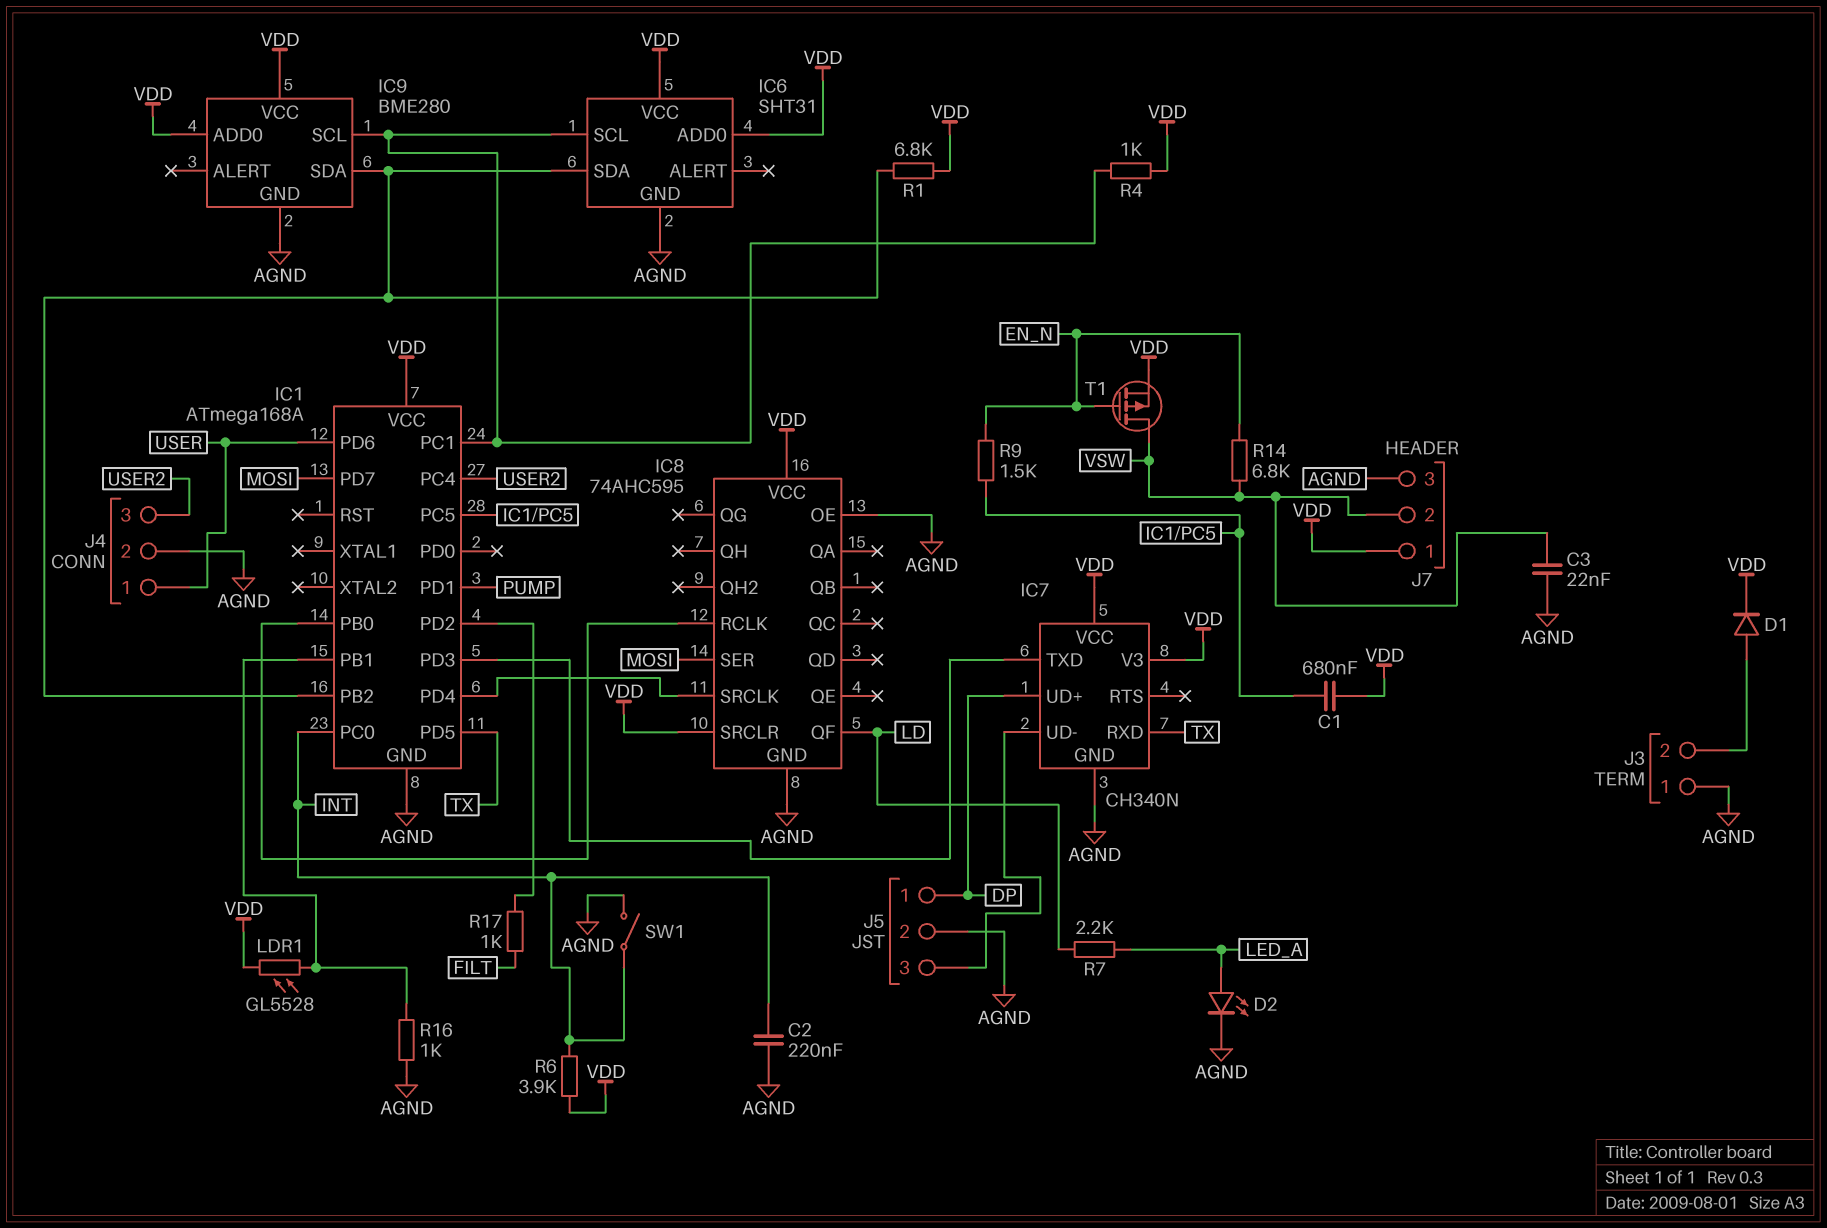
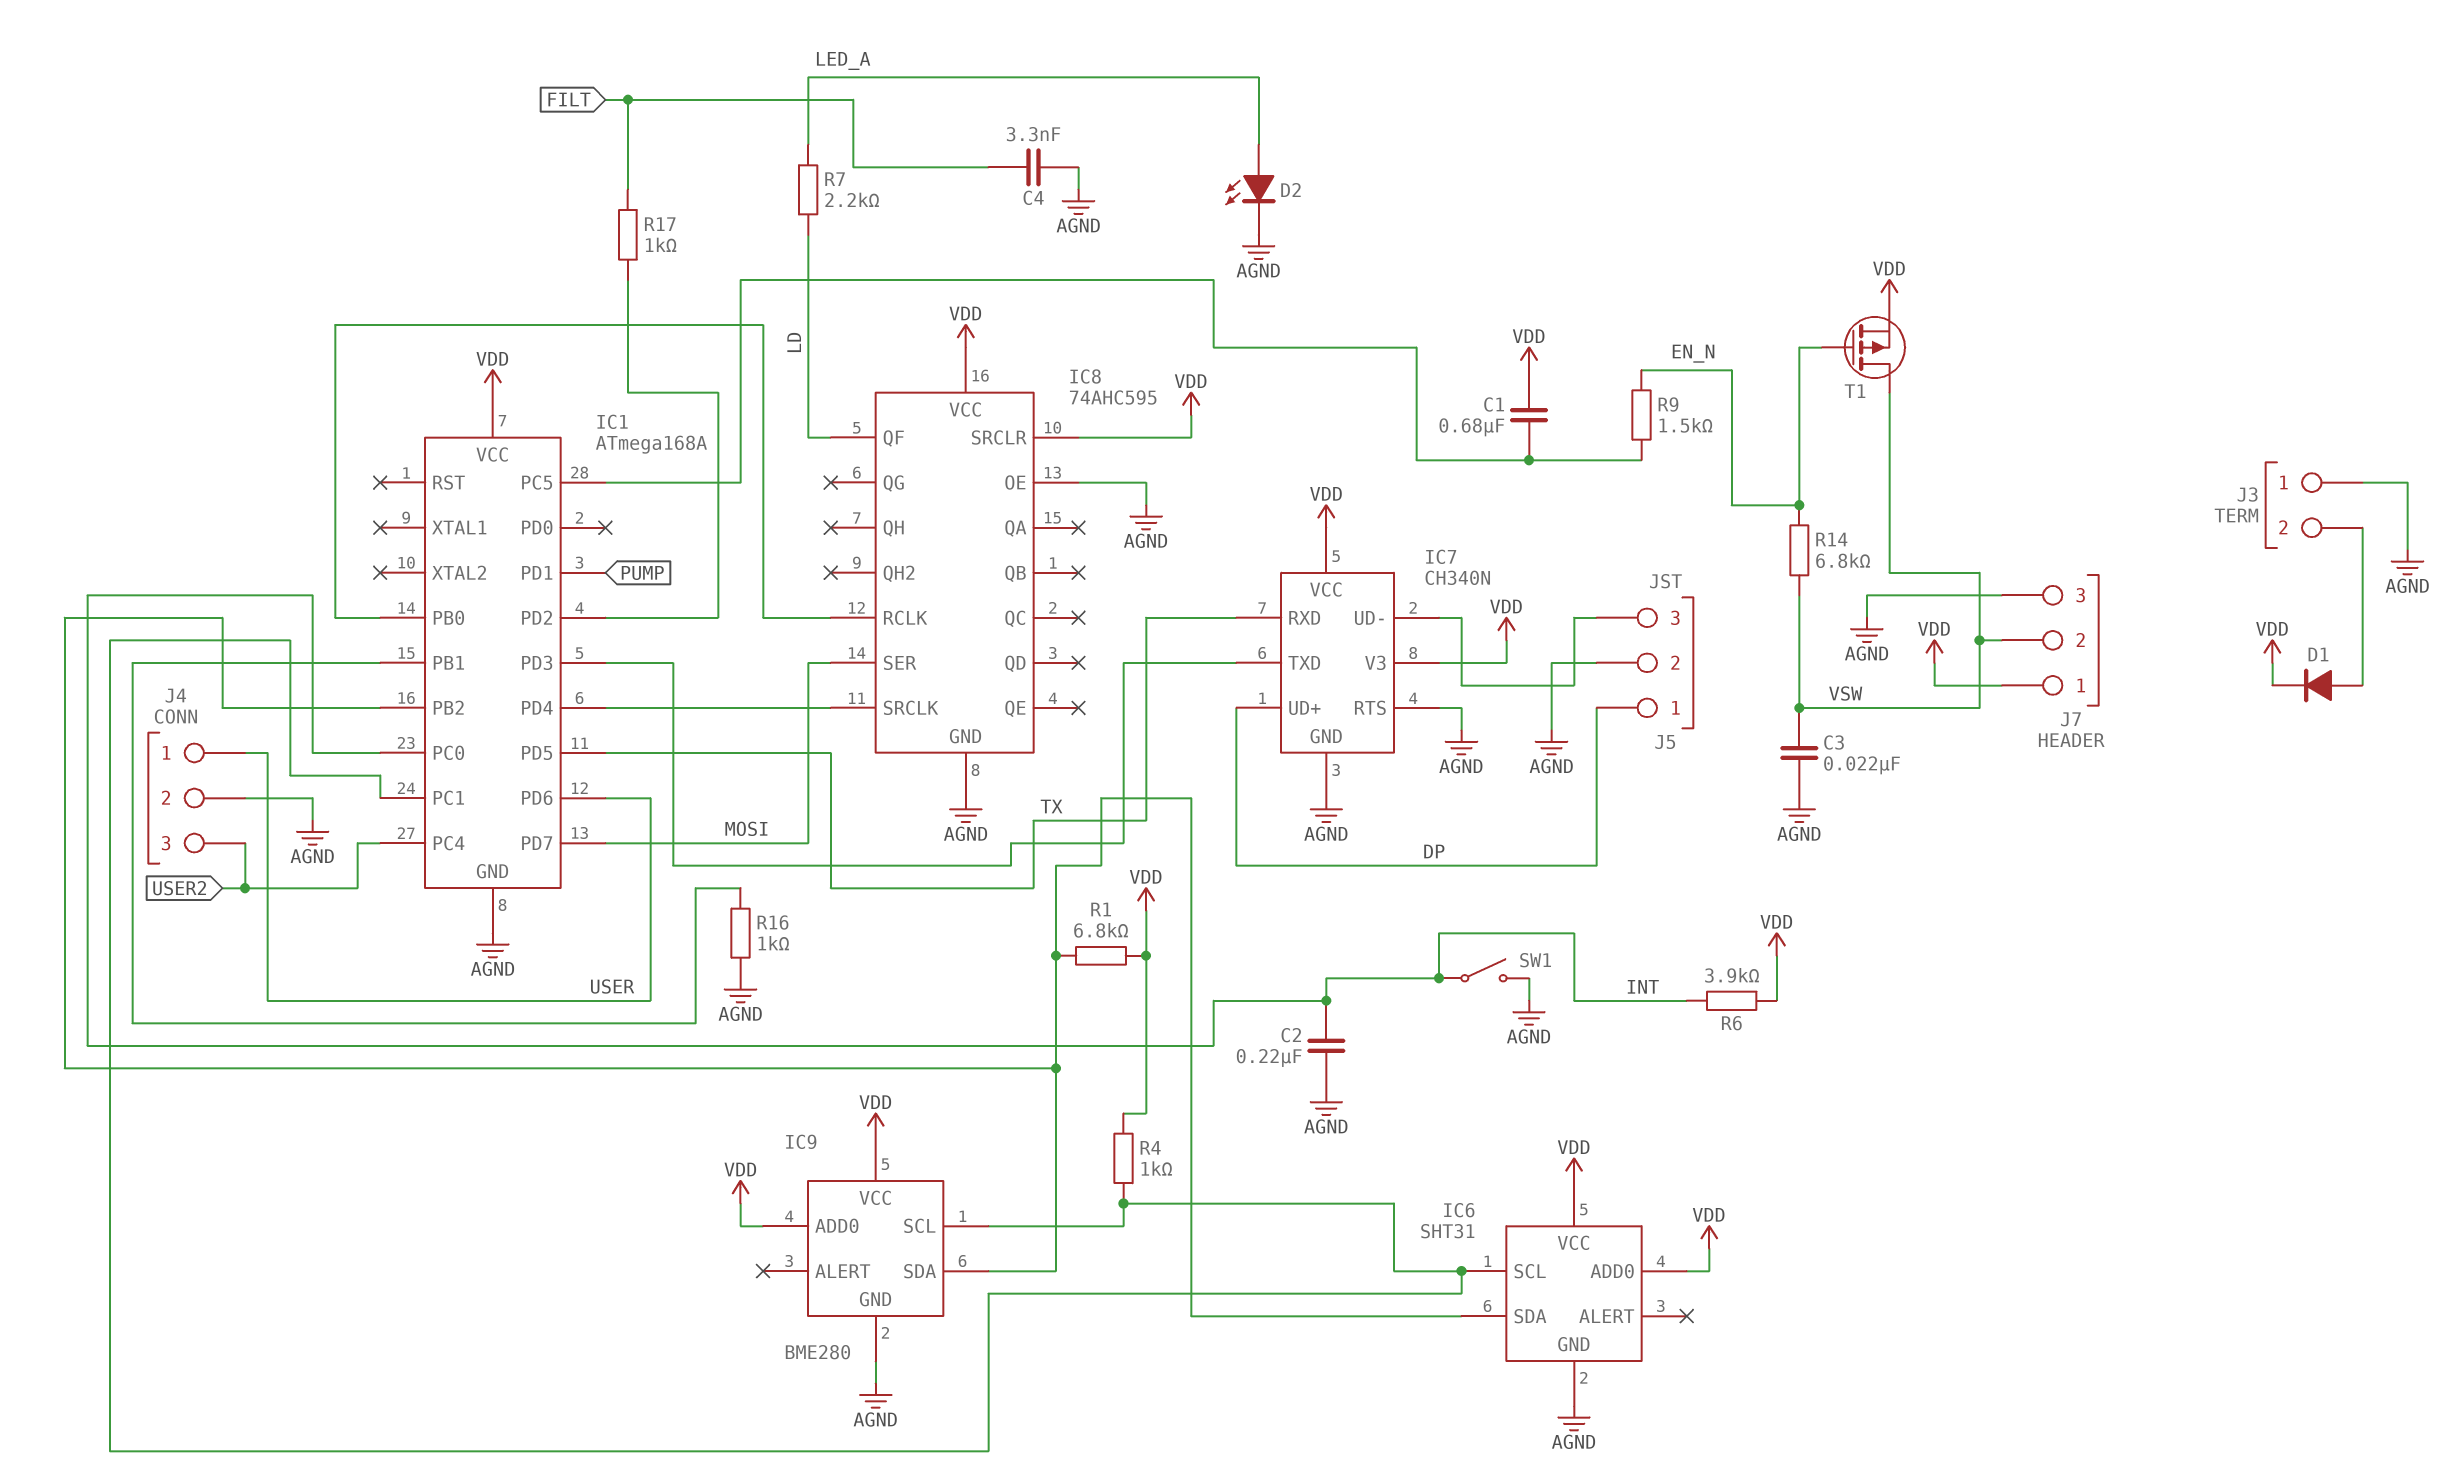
C4: none -> 3.3nF (AGND, FILT)
IC7 pin RTS: none -> AGND
LDR1: GL5528 (IC1/PB1, VDD) -> none

